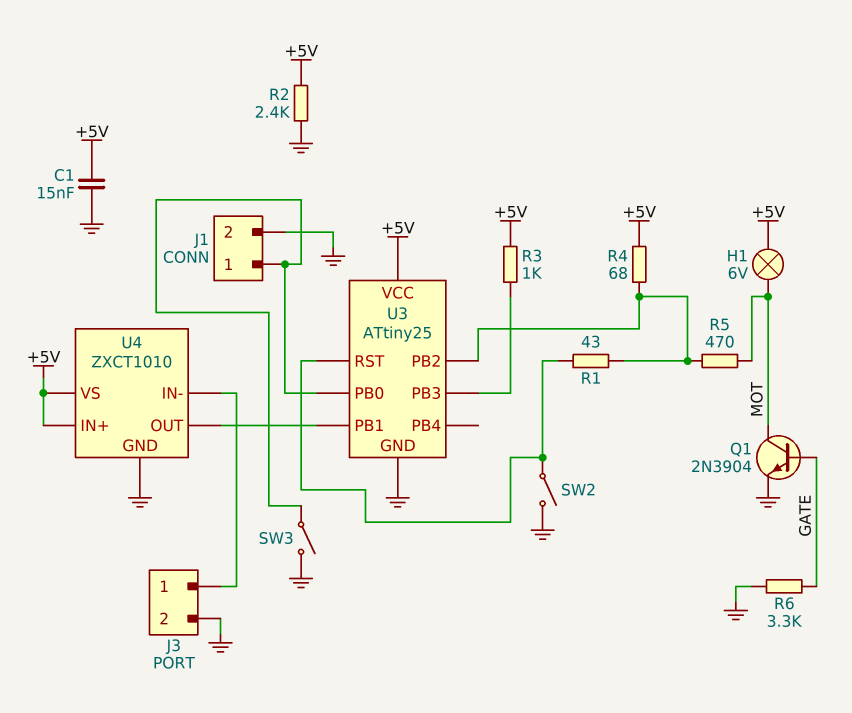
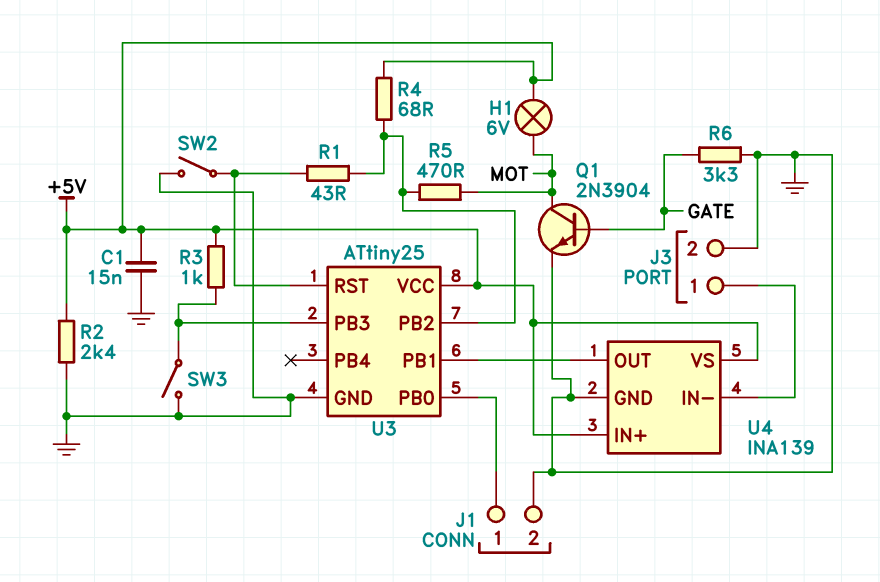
SW3: switch (GND, J1/1) -> switch (GND, U3/PB3)
U4: ZXCT1010 -> INA139

